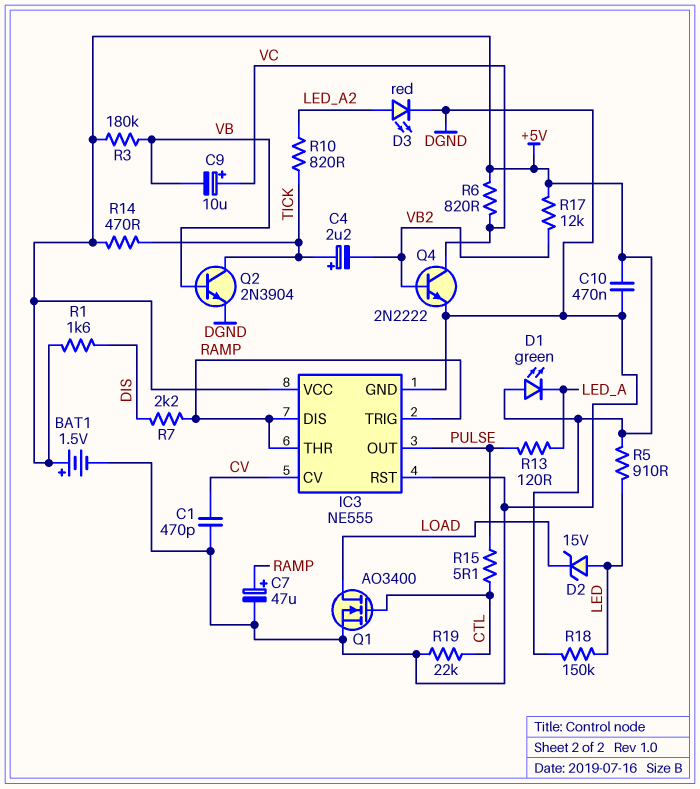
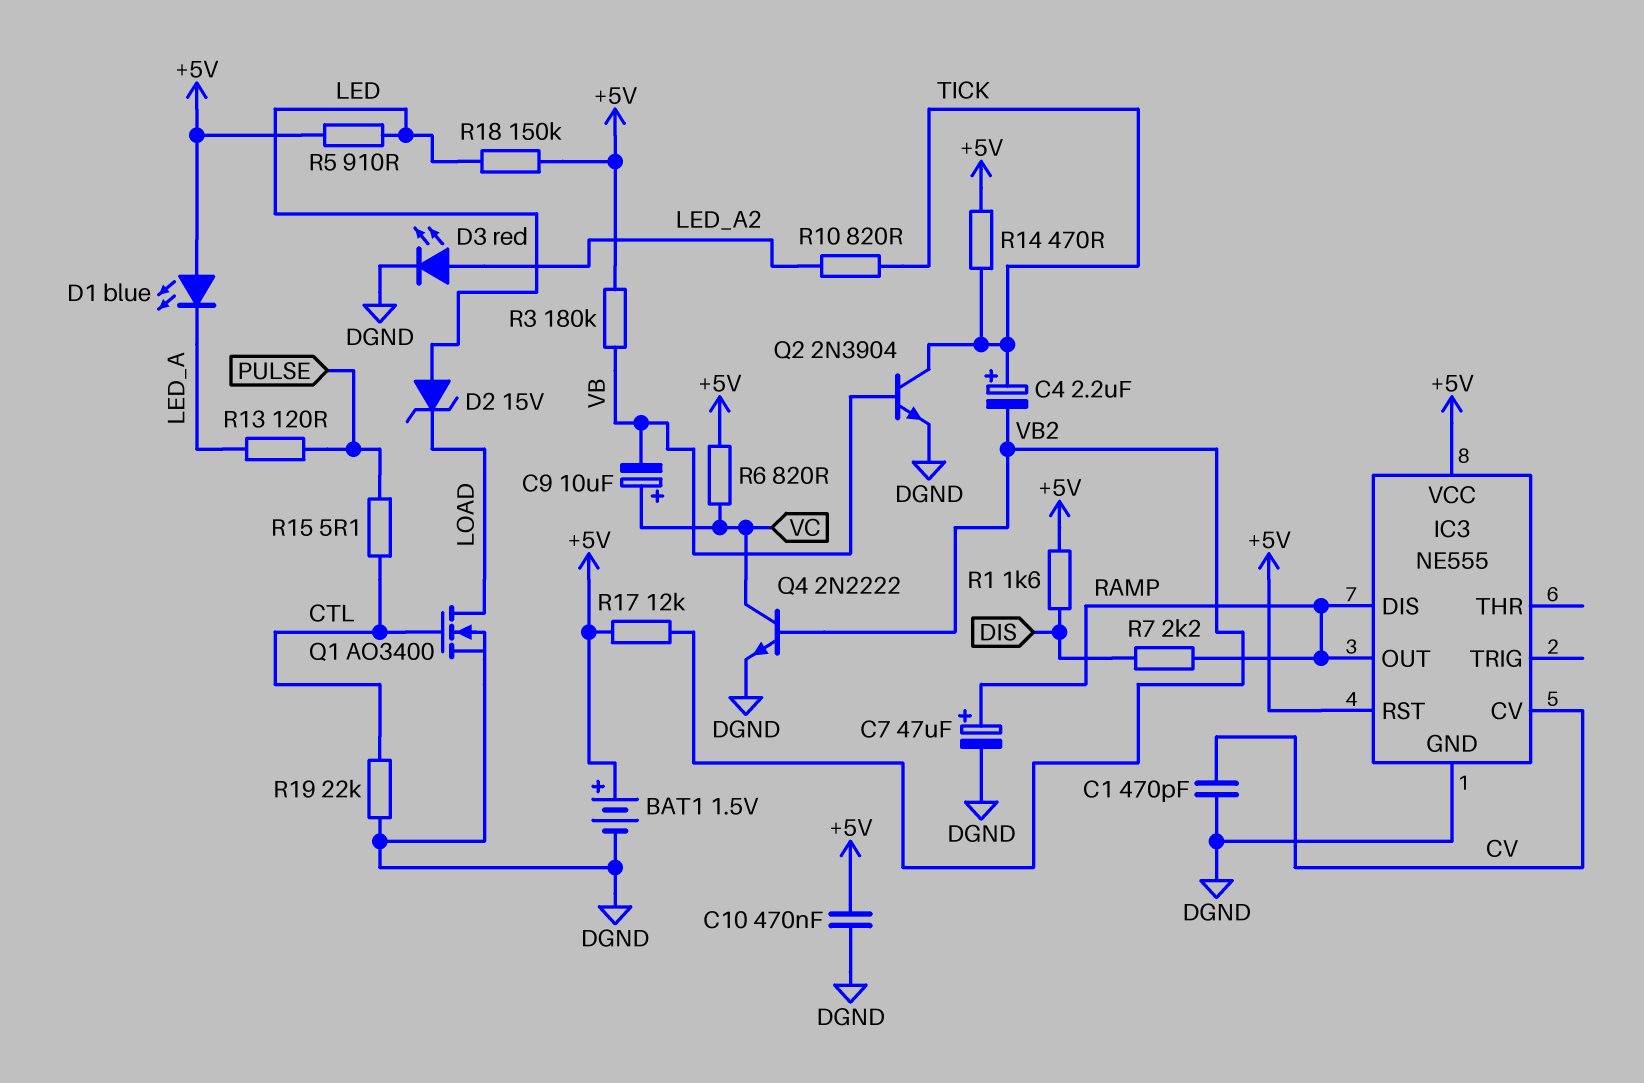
D1: LED green (A +5V, K LED_A) -> LED blue (A +5V, K LED_A)
IC3 pin OUT: PULSE -> RAMP
IC3 pin RST: DGND -> +5V
IC3 pin THR: RAMP -> none
IC3 pin TRIG: RAMP -> none

